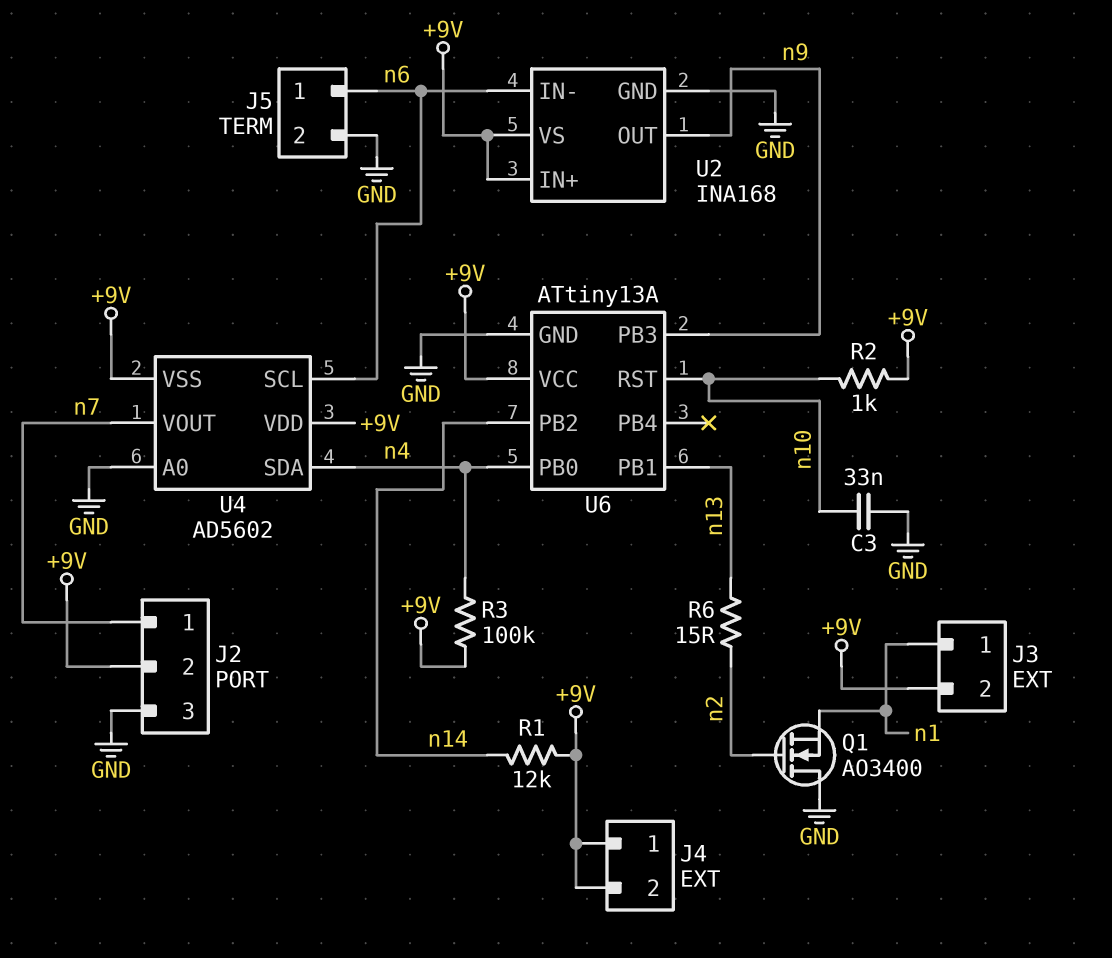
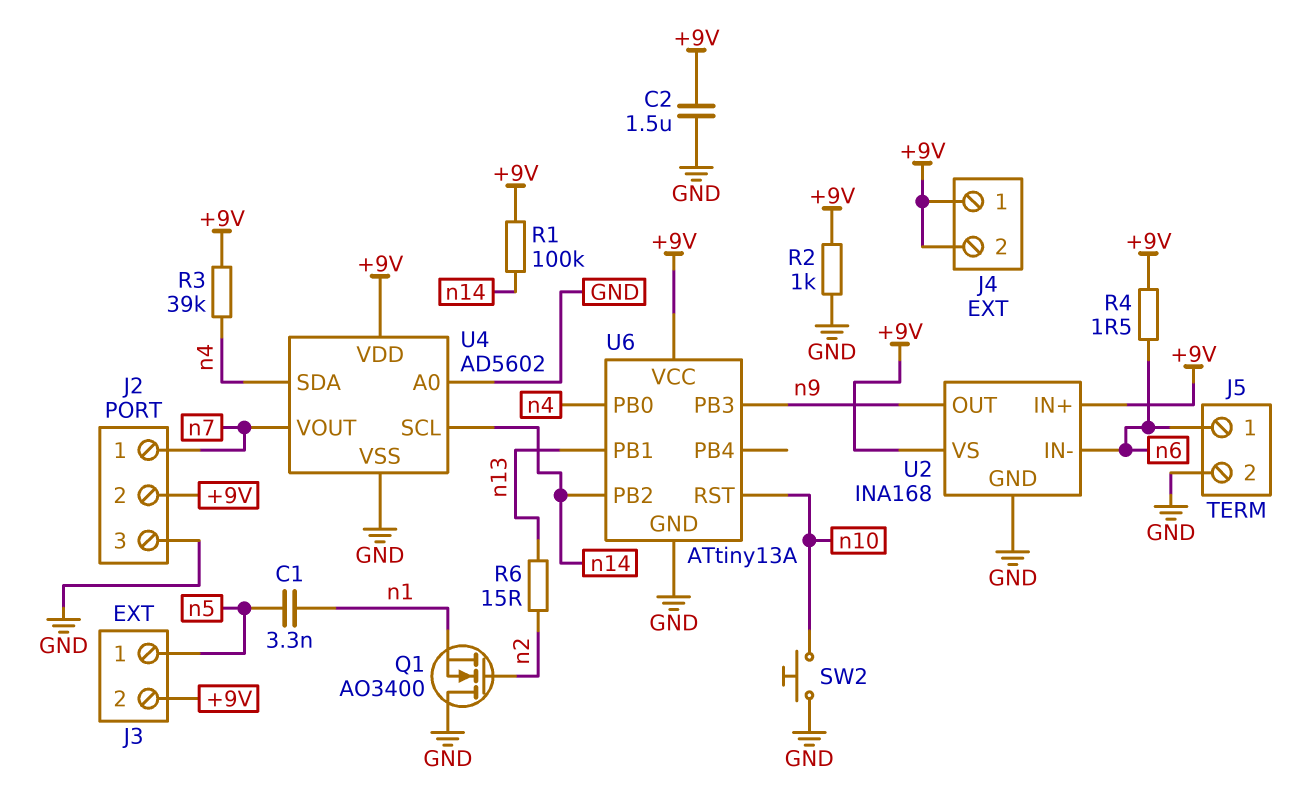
C1: none -> 3.3nF (n1, n5)
C2: none -> 1.5uF (+9V, GND)
C3: 33nF (GND, n10) -> none
J3 pin 1: n1 -> n5
R1: 12k (+9V, n14) -> 100k (+9V, n14)
R2: 1k (+9V, n10) -> 1k (+9V, GND)
R3: 100k (+9V, n4) -> 39k (+9V, n4)
R4: none -> 1.5 (+9V, n6)
SW2: none -> button (GND, n10)
U4 pin SCL: n6 -> n14
U4 pin VSS: +9V -> GND

